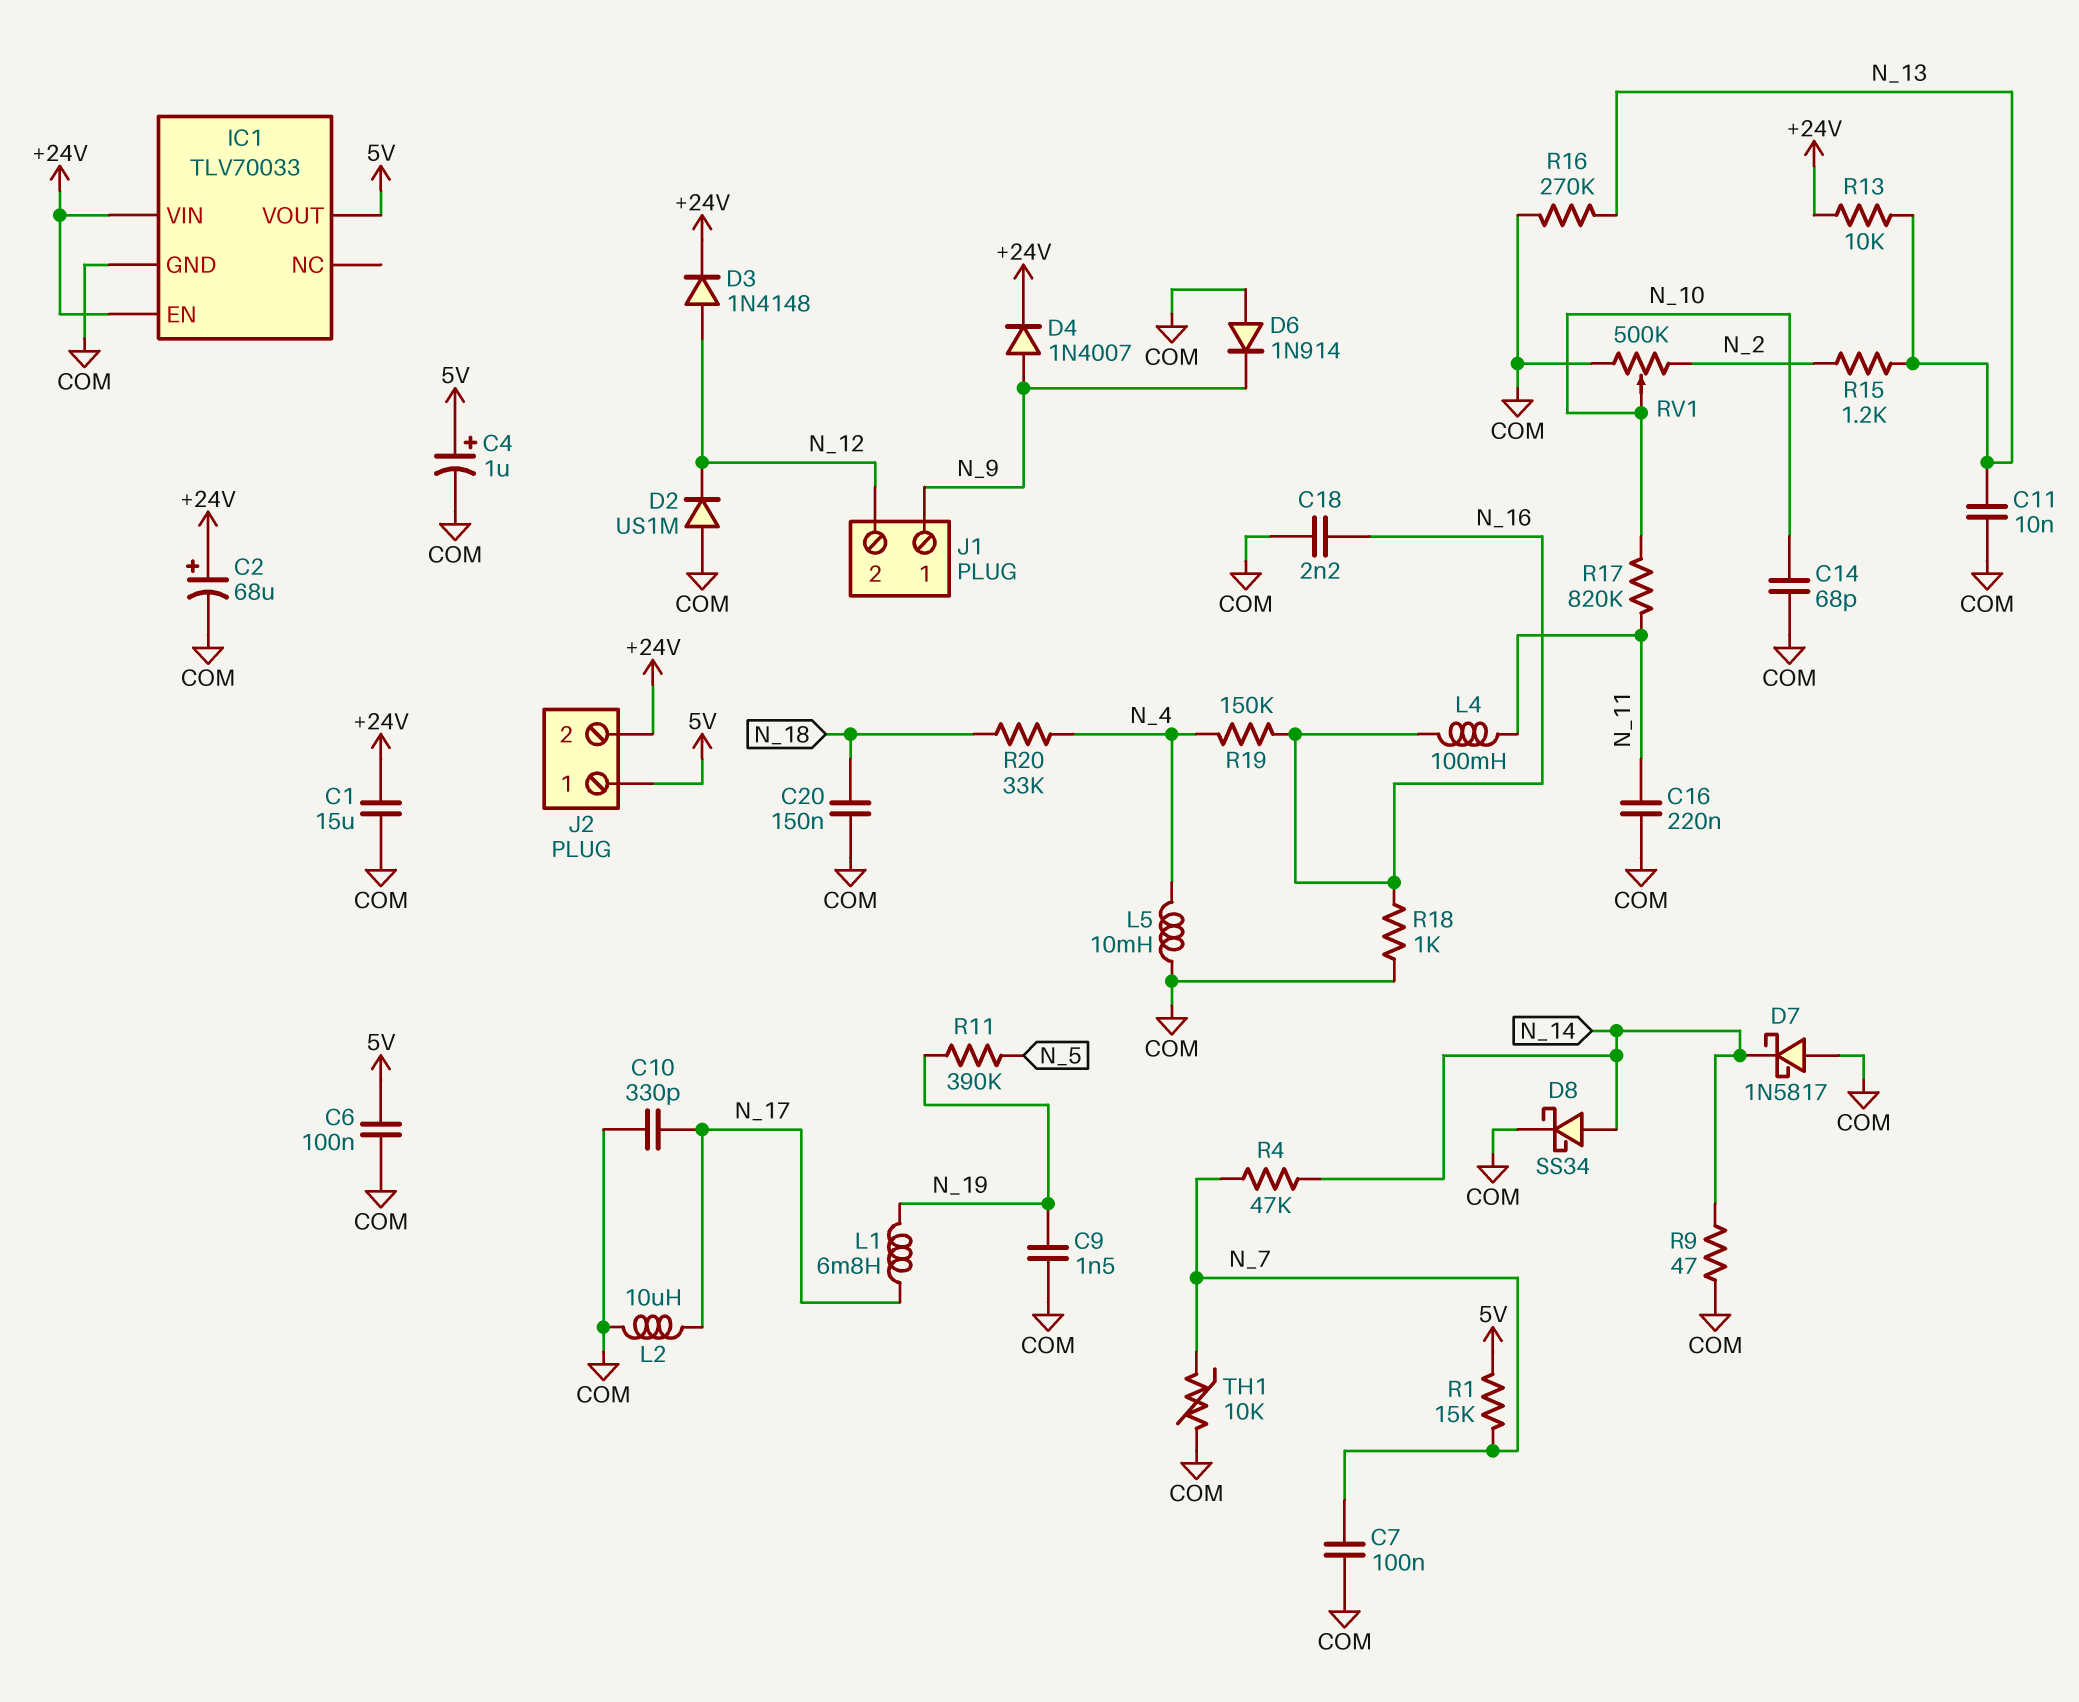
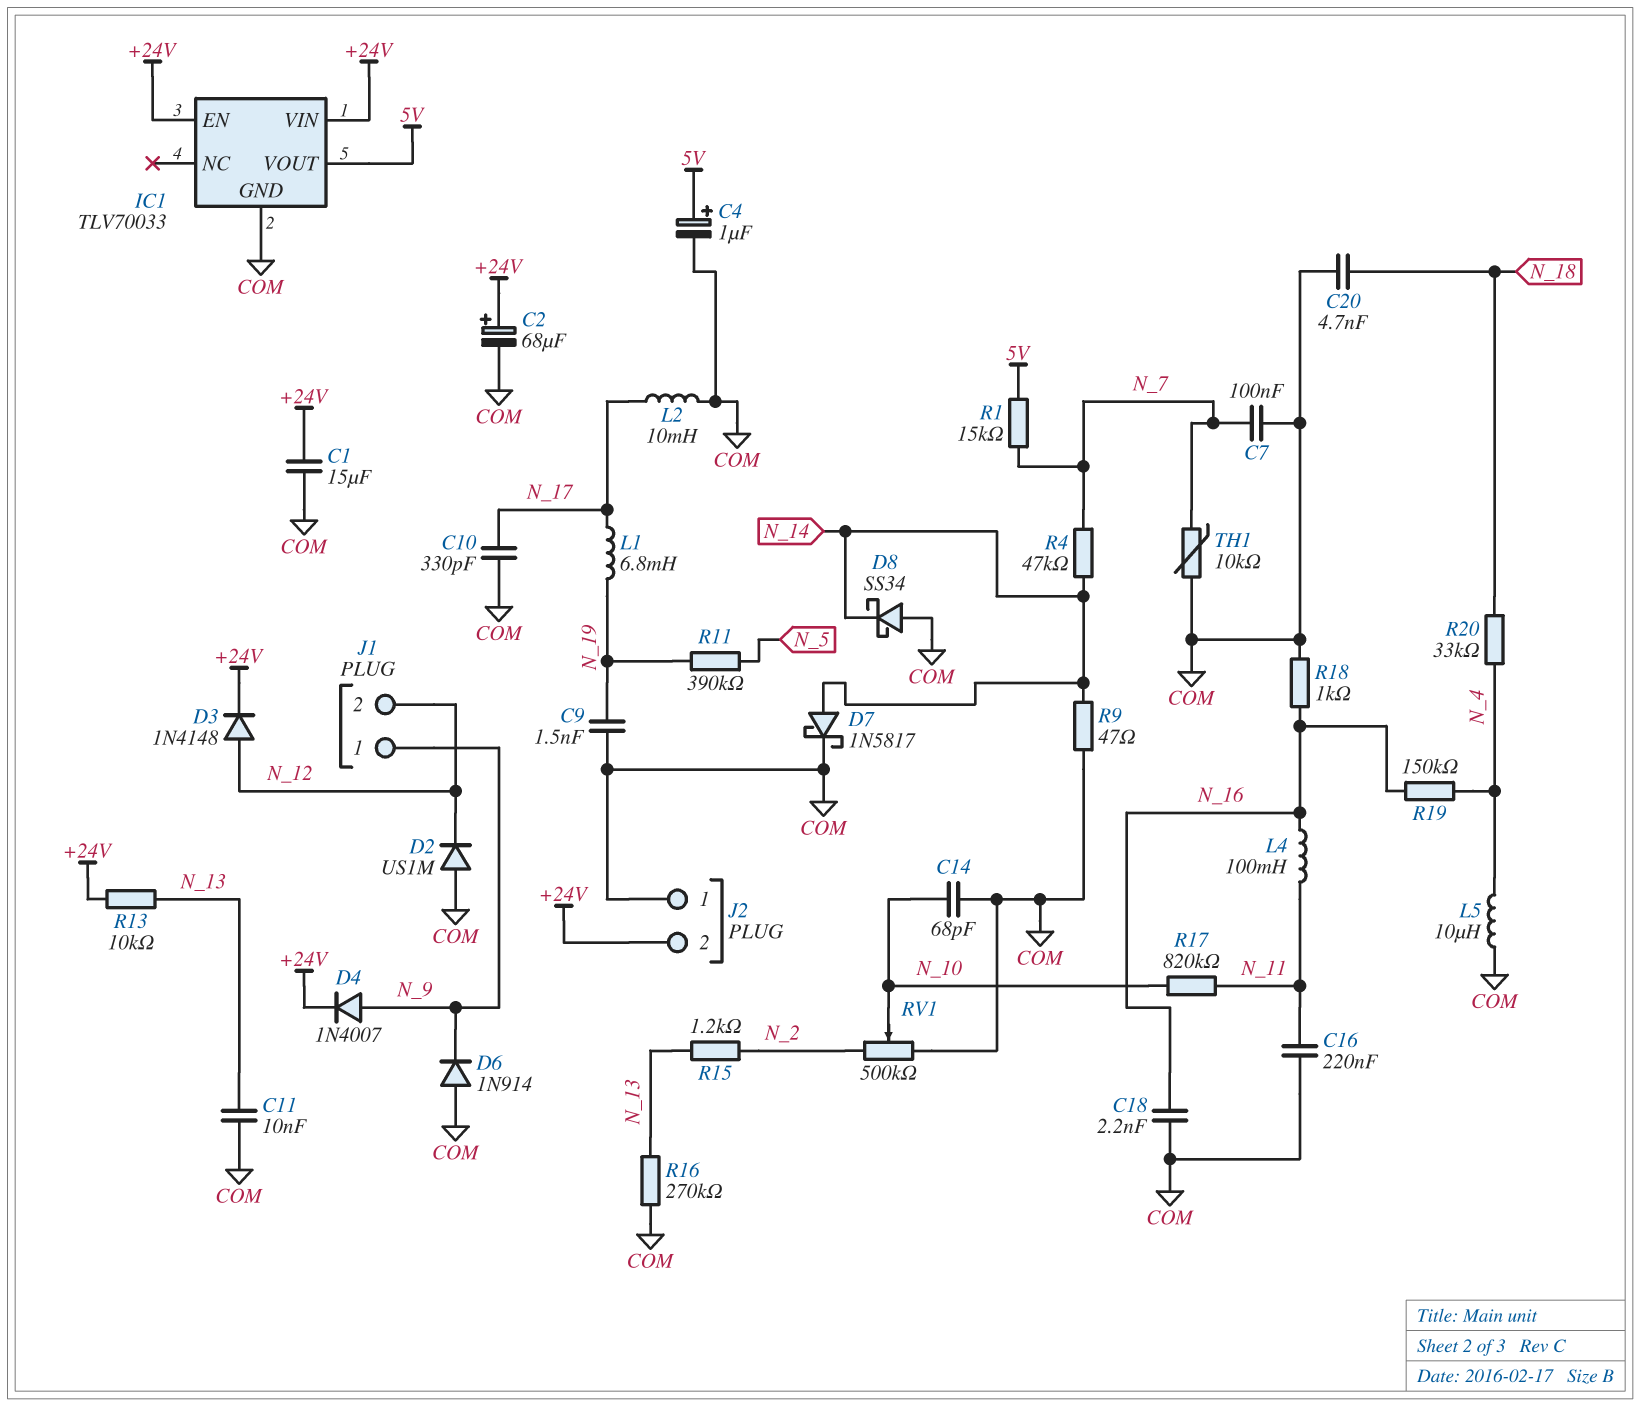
C6: 100nF (5V, COM) -> none
C20: 150nF (COM, N_18) -> 4.7nF (COM, N_18)
D7: schottky 1N5817 (A COM, K N_14) -> schottky 1N5817 (A N_14, K COM)
D8: schottky SS34 (A N_14, K COM) -> schottky SS34 (A COM, K N_14)
J2 pin 1: 5V -> COM
L2: 10uH (COM, N_17) -> 10mH (COM, N_17)
L5: 10mH (COM, N_4) -> 10uH (COM, N_4)

